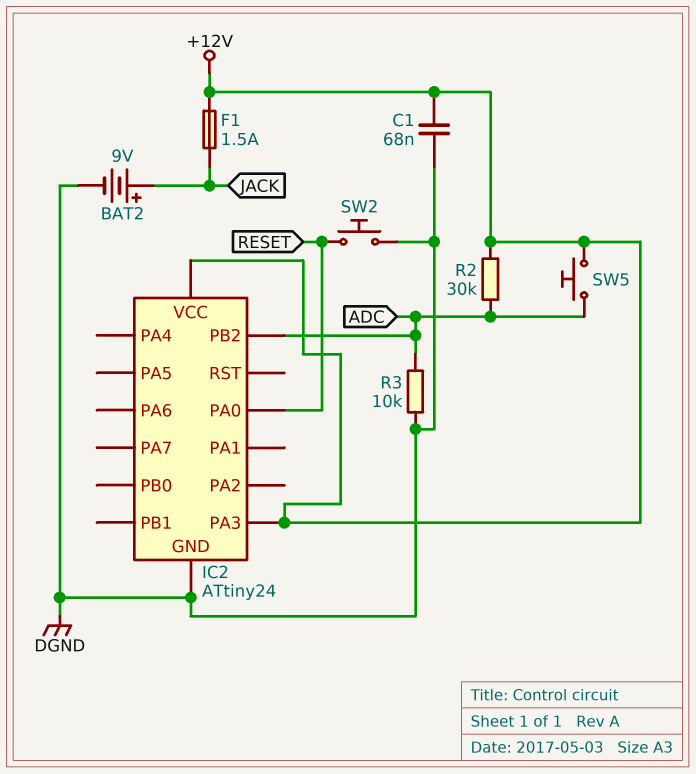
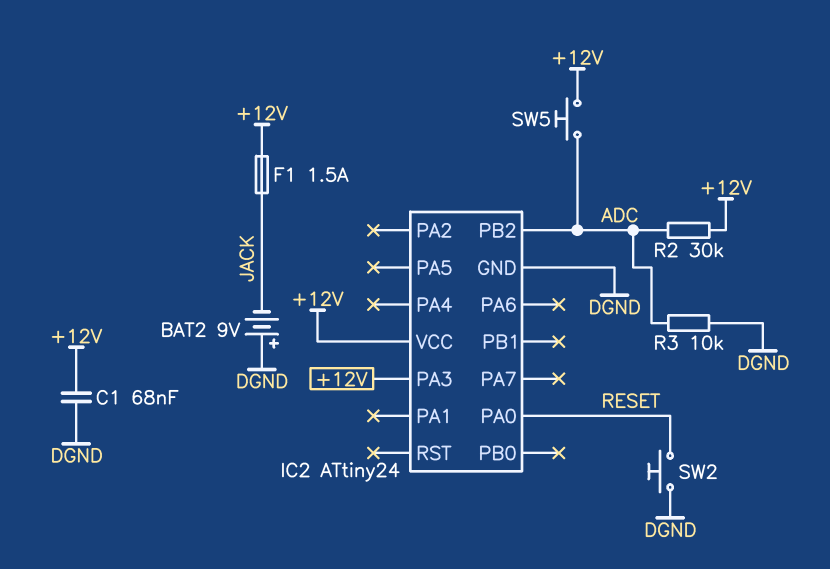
BAT2: 9V (plus JACK, minus DGND) -> 9V (plus DGND, minus JACK)

